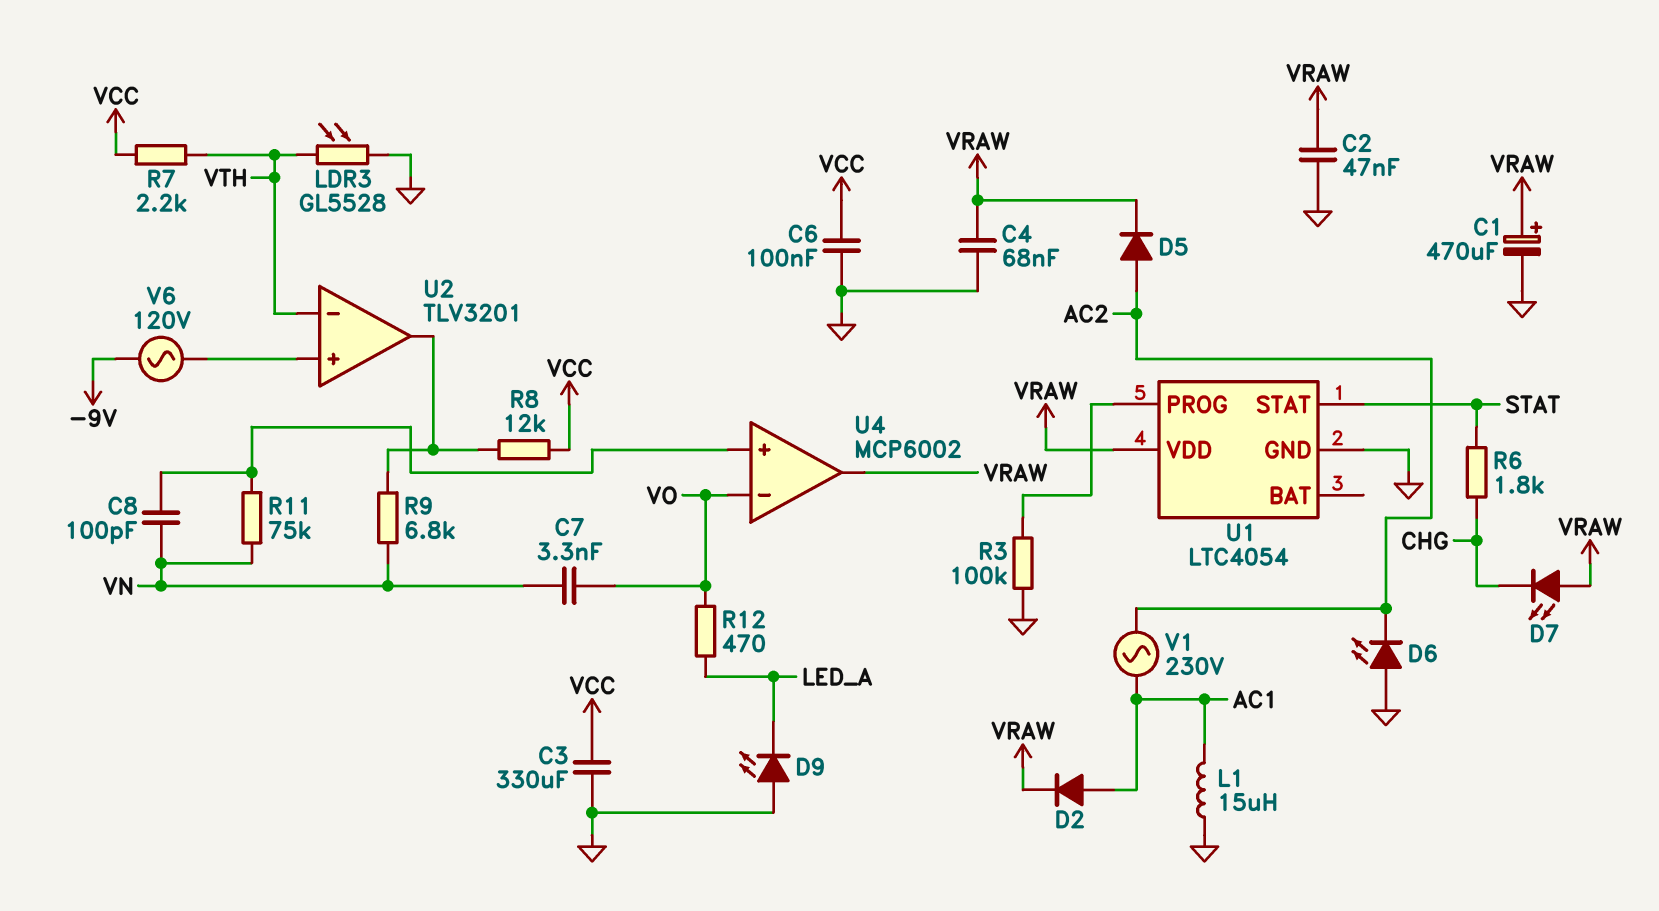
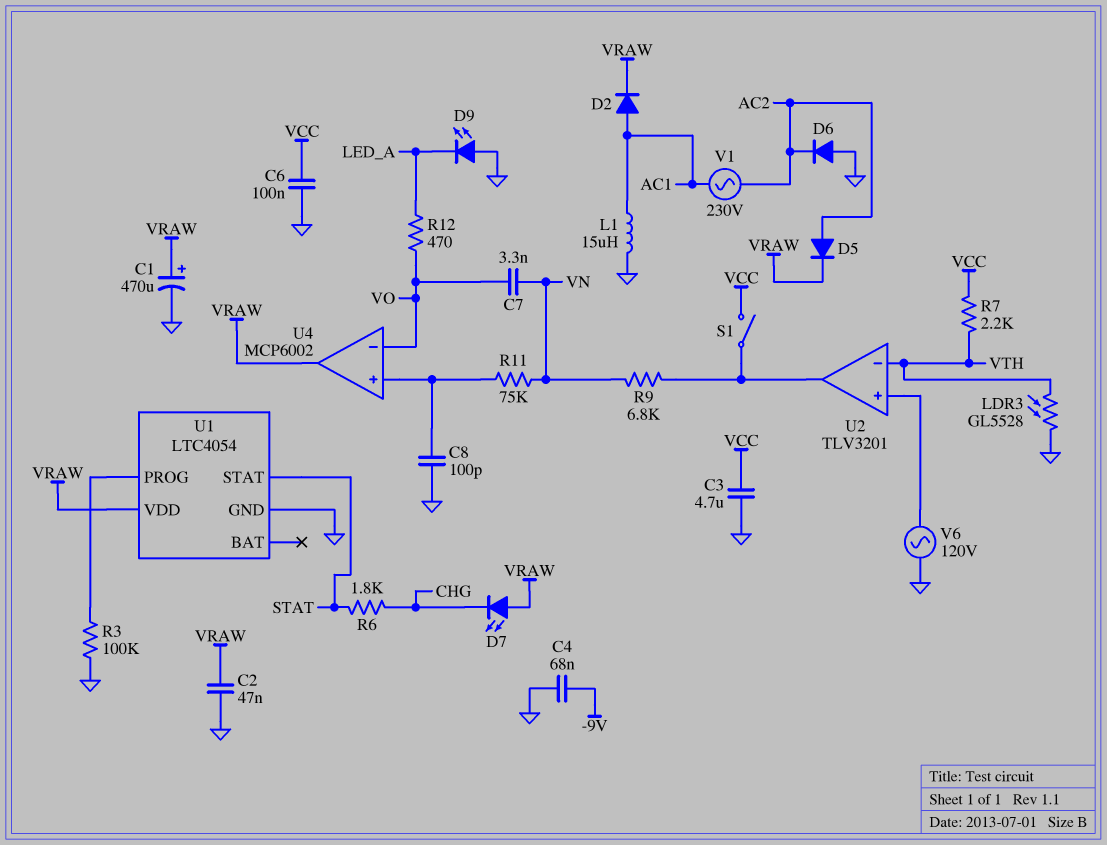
C3: 330uF (GND, VCC) -> 4.7uF (GND, VCC)
C4: 68nF (GND, VRAW) -> 68nF (-9V, GND)
C8: 100pF (U4/in+, VN) -> 100pF (GND, U4/in+)
D6: LED (A GND, K AC2) -> diode (A GND, K AC2)
R8: 12k (U2/out, VCC) -> none
S1: none -> switch (U2/out, VCC)
V6: AC 120V (-9V, U2/in+) -> AC 120V (GND, U2/in+)

